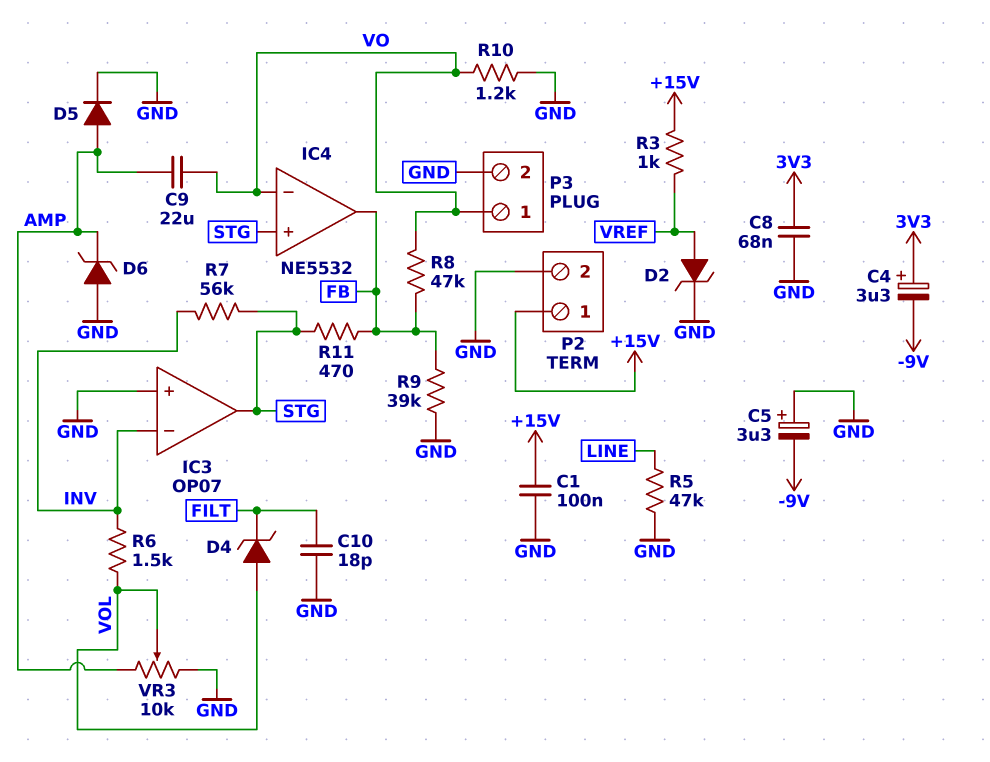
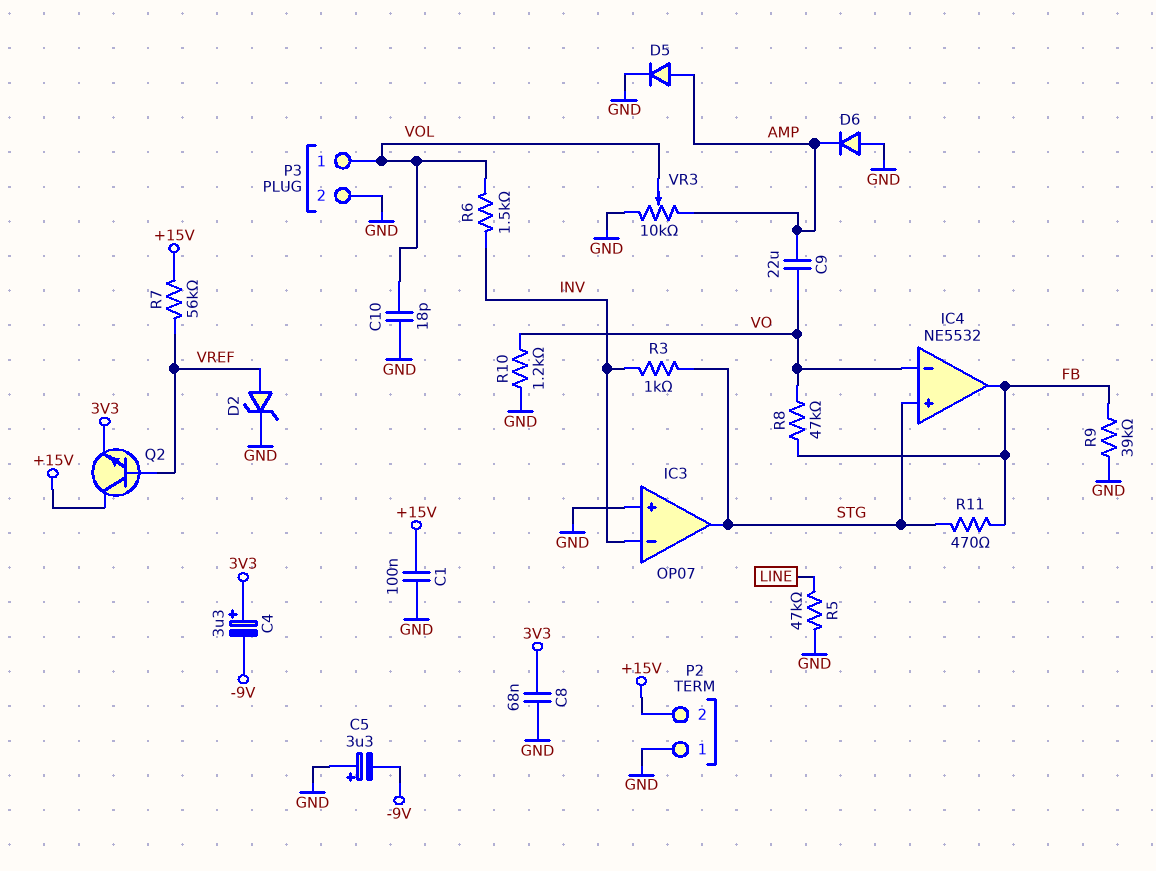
C10: 18pF (FILT, GND) -> 18pF (GND, VOL)
D4: zener (A VOL, K FILT) -> none
D6: zener (A GND, K AMP) -> diode (A GND, K AMP)
P2 pin 1: +15V -> GND
P2 pin 2: GND -> +15V
P3 pin 1: VO -> VOL
Q2: none -> NPN (B VREF, C +15V, E 3V3)
R3: 1k (+15V, VREF) -> 1k (INV, STG)
R7: 56k (INV, STG) -> 56k (+15V, VREF)

